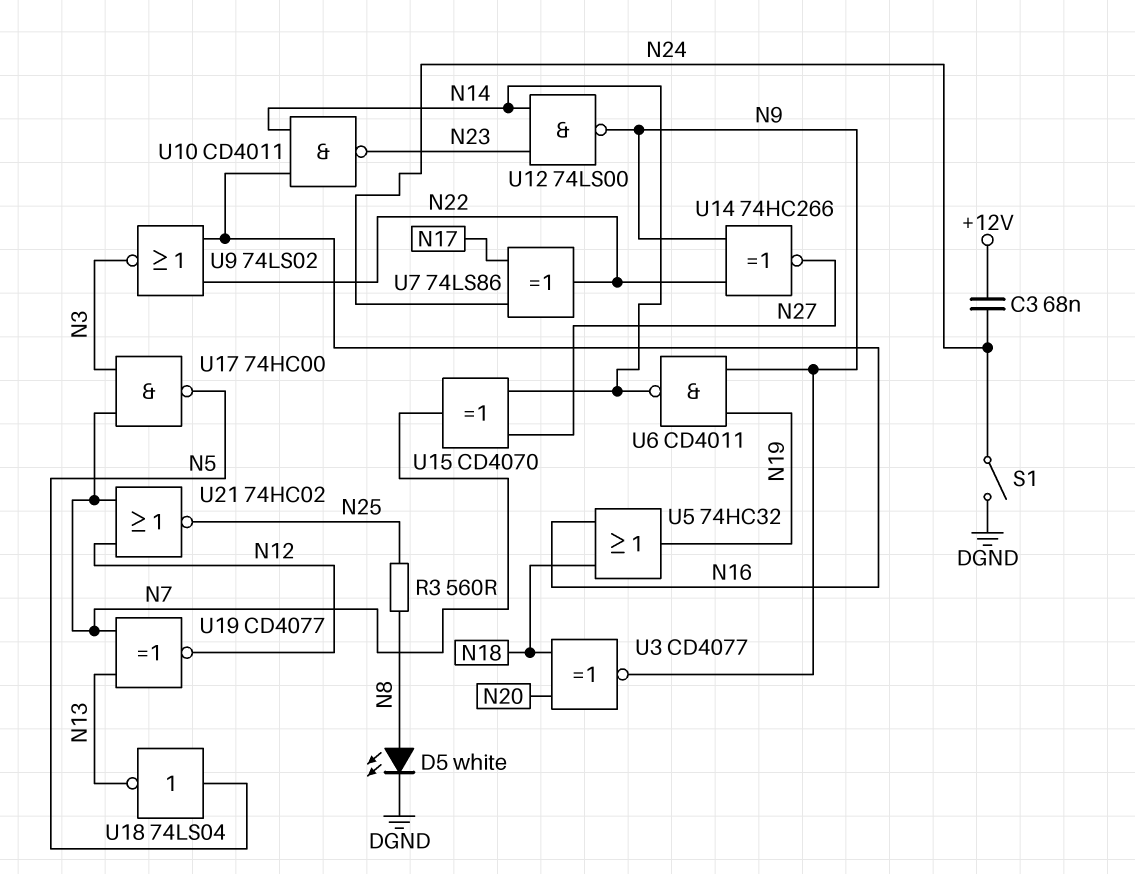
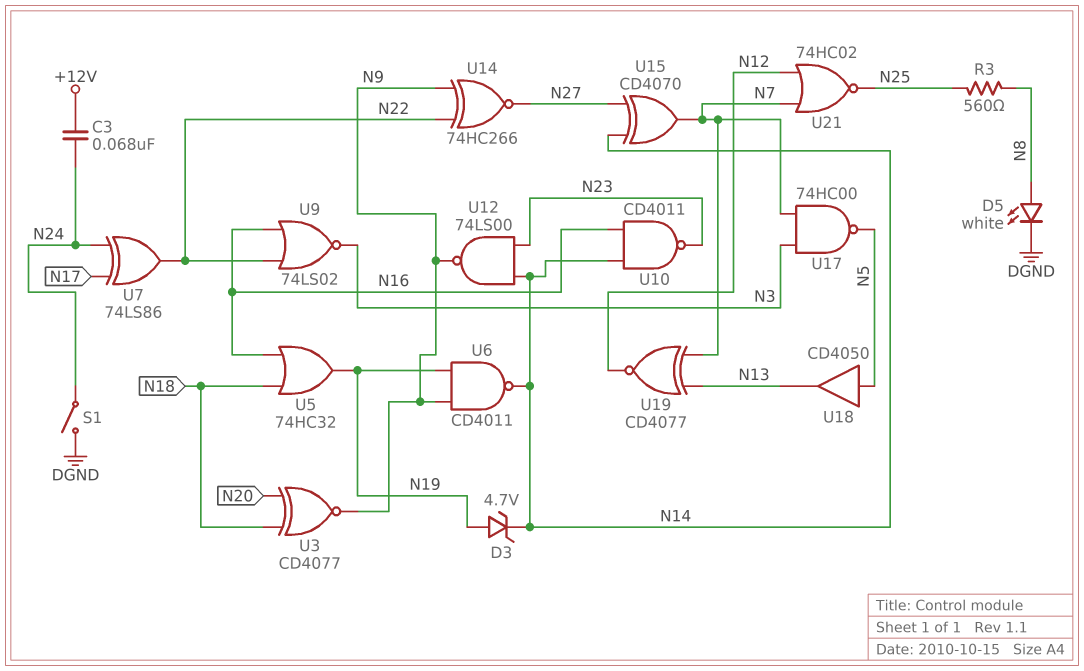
D3: none -> zener 4.7V (A N19, K N14)
U18: NOT 74LS04 (in N5, out N13) -> buffer CD4050 (in N5, out N13)

